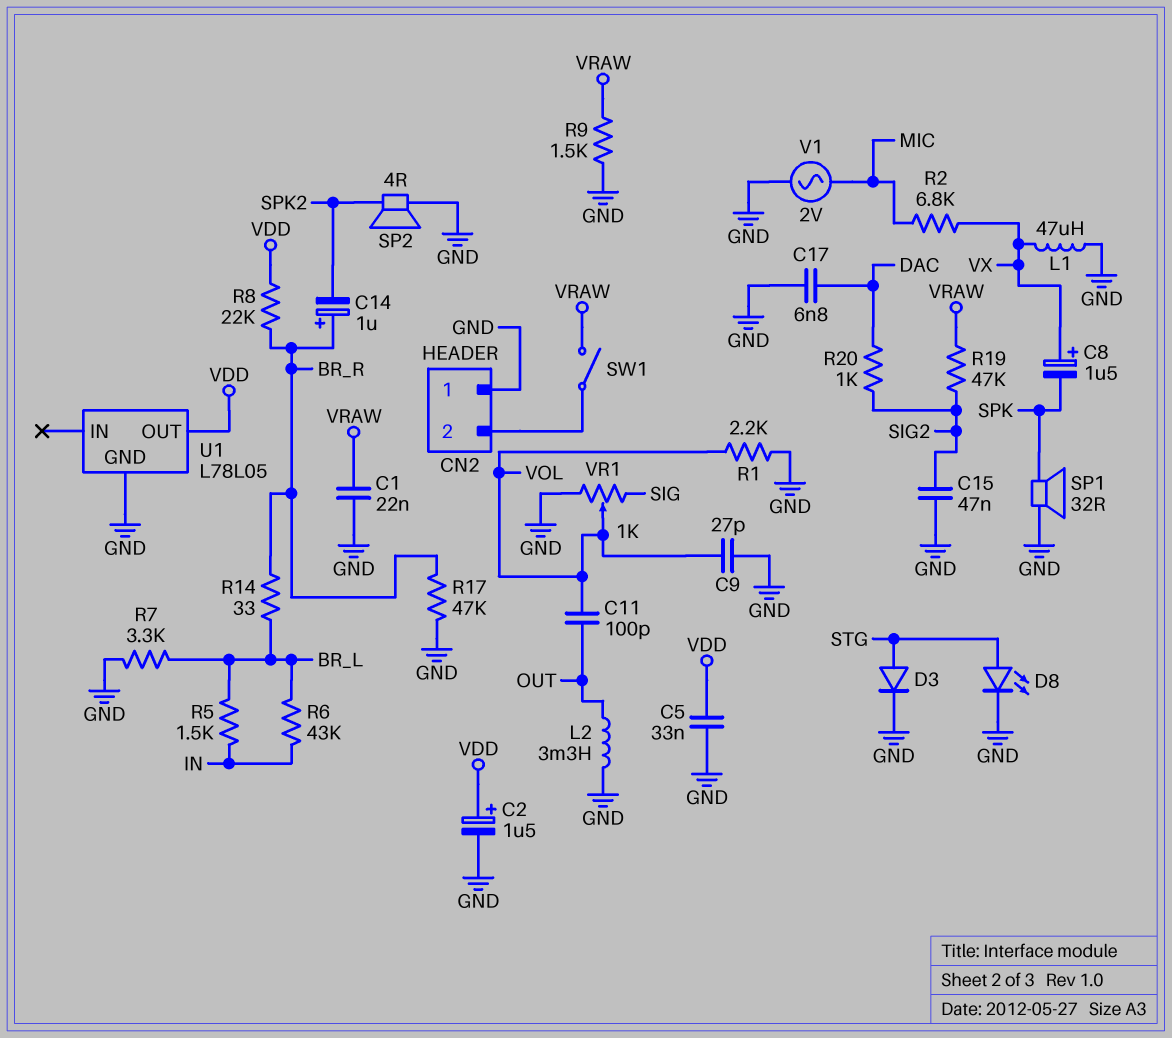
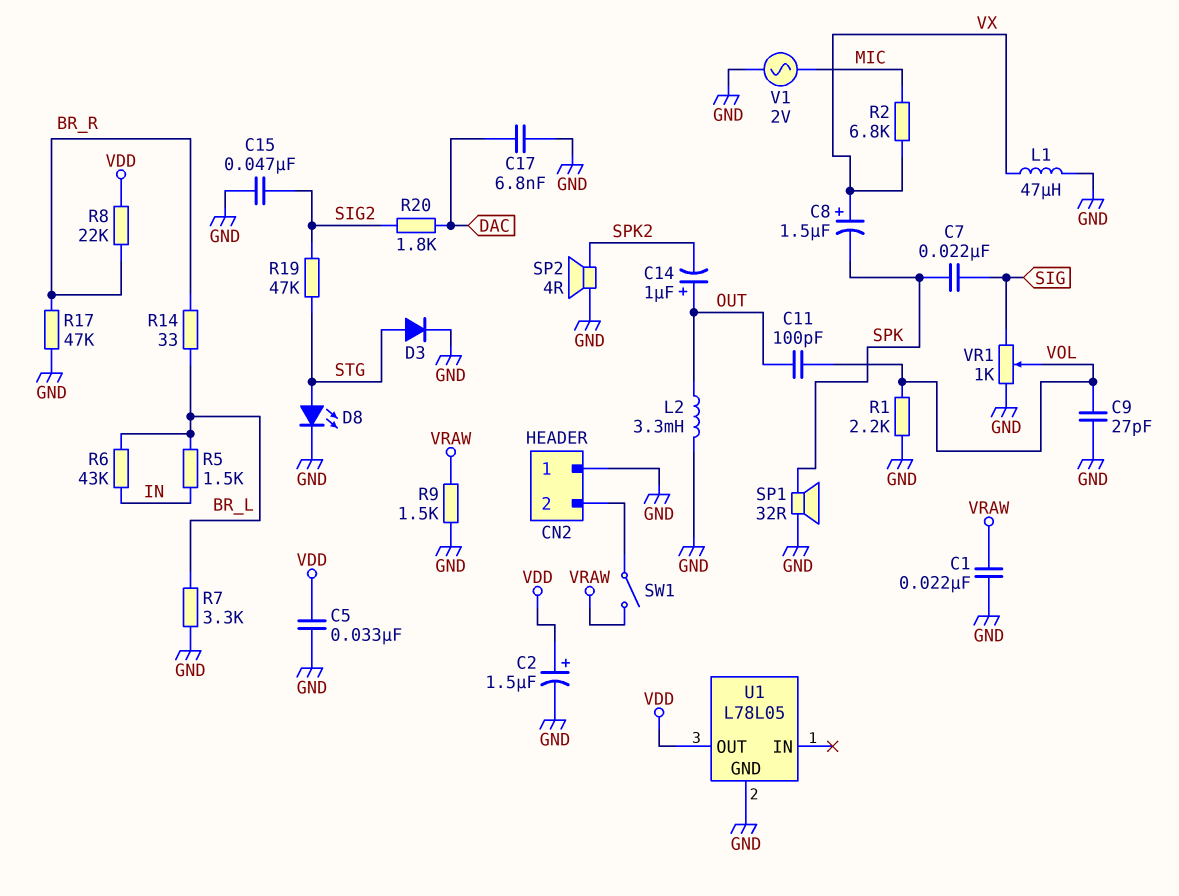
C7: none -> 22nF (SIG, SPK)
C14: 1uF (plus BR_R, minus SPK2) -> 1uF (plus OUT, minus SPK2)
R19: 47k (SIG2, VRAW) -> 47k (SIG2, STG)
R20: 1k (DAC, SIG2) -> 1.8k (DAC, SIG2)

